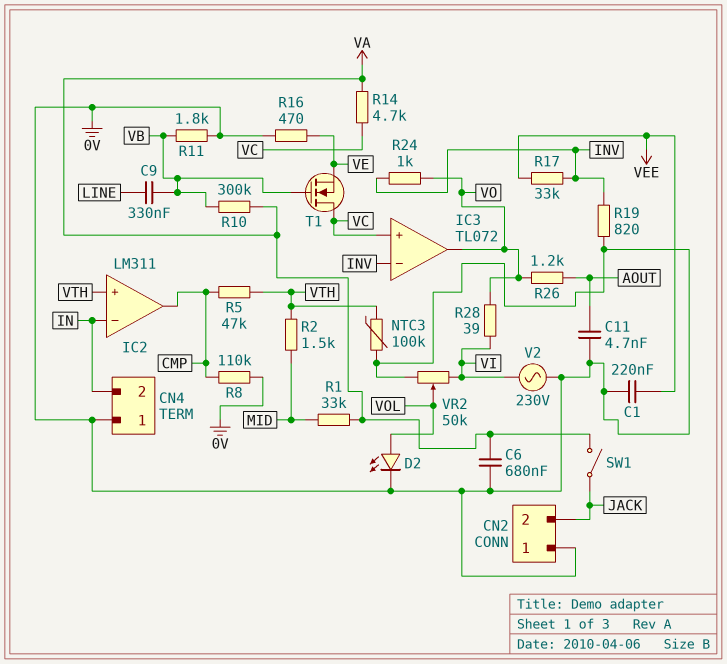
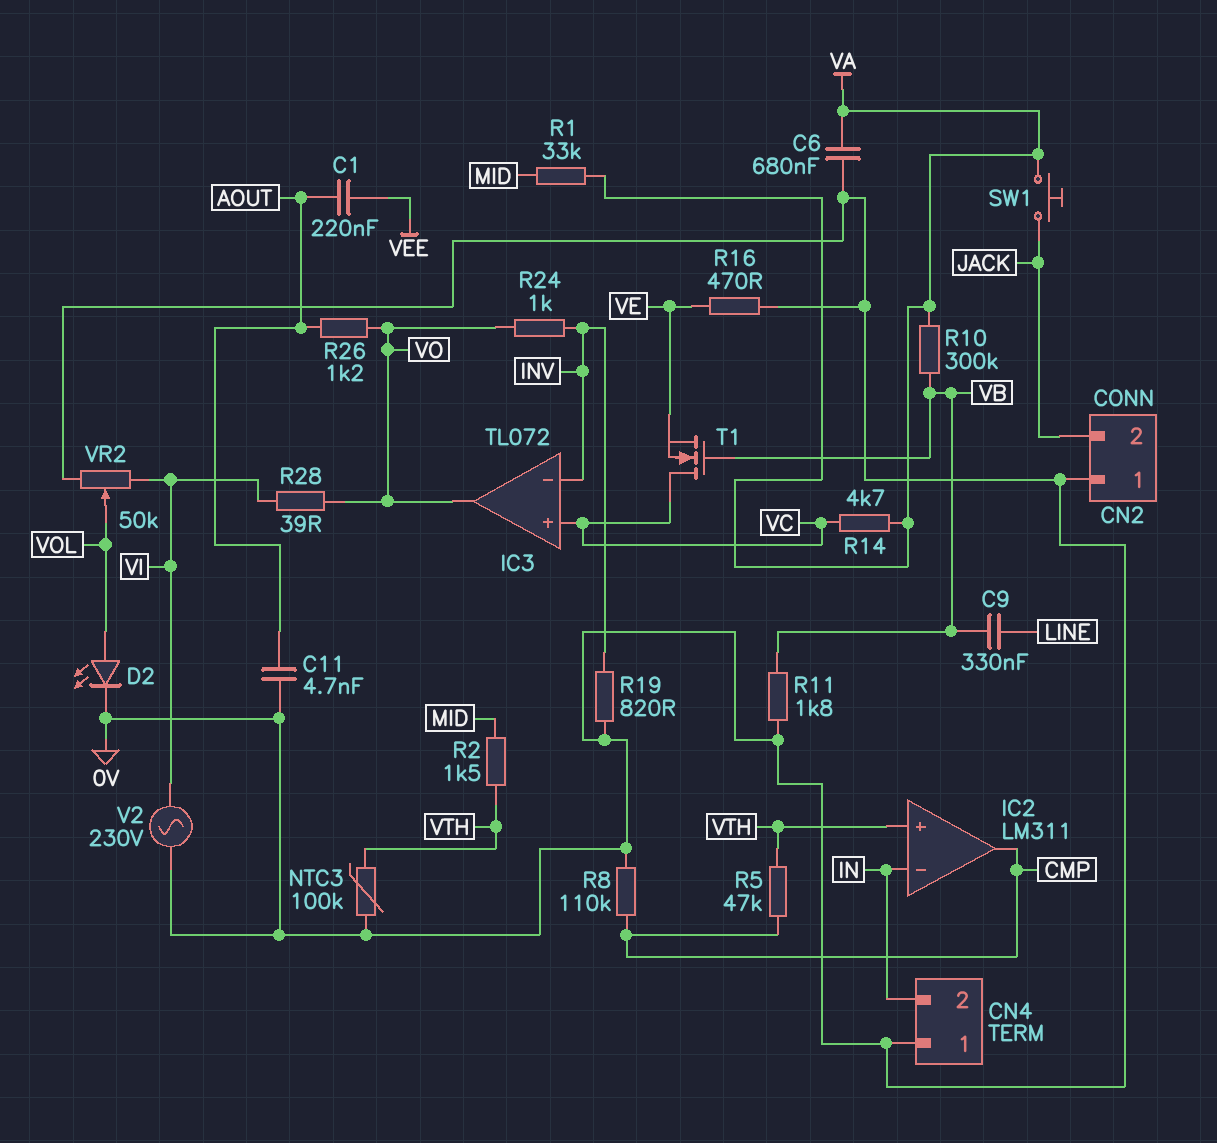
C1: 220nF (0V, VEE) -> 220nF (AOUT, VEE)
R17: 33k (INV, VEE) -> none
SW1: switch (JACK, VA) -> button (JACK, VA)

